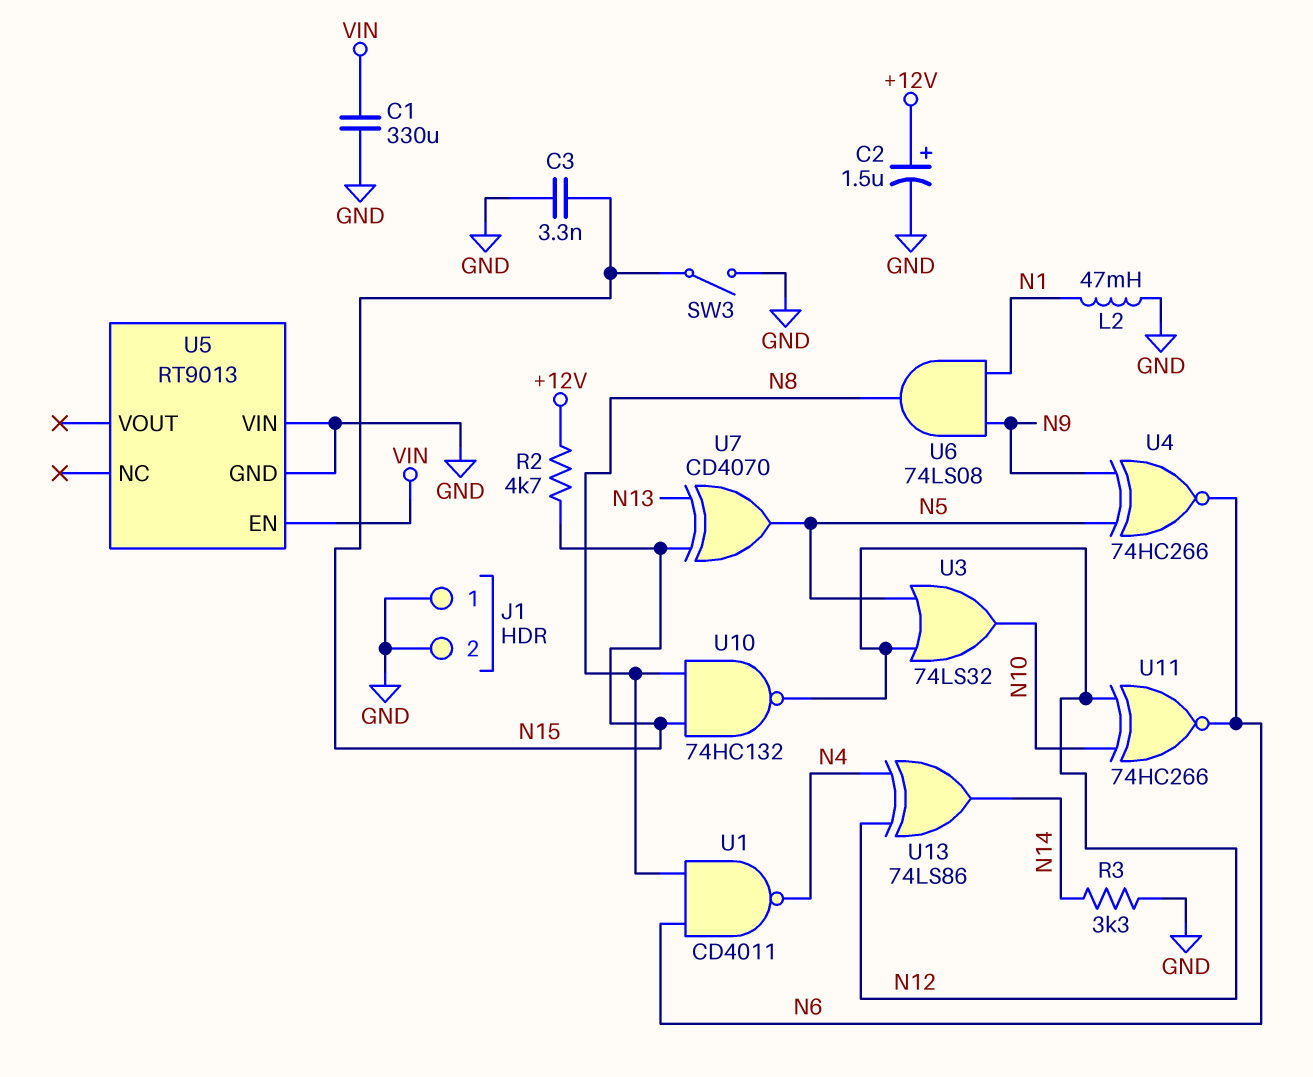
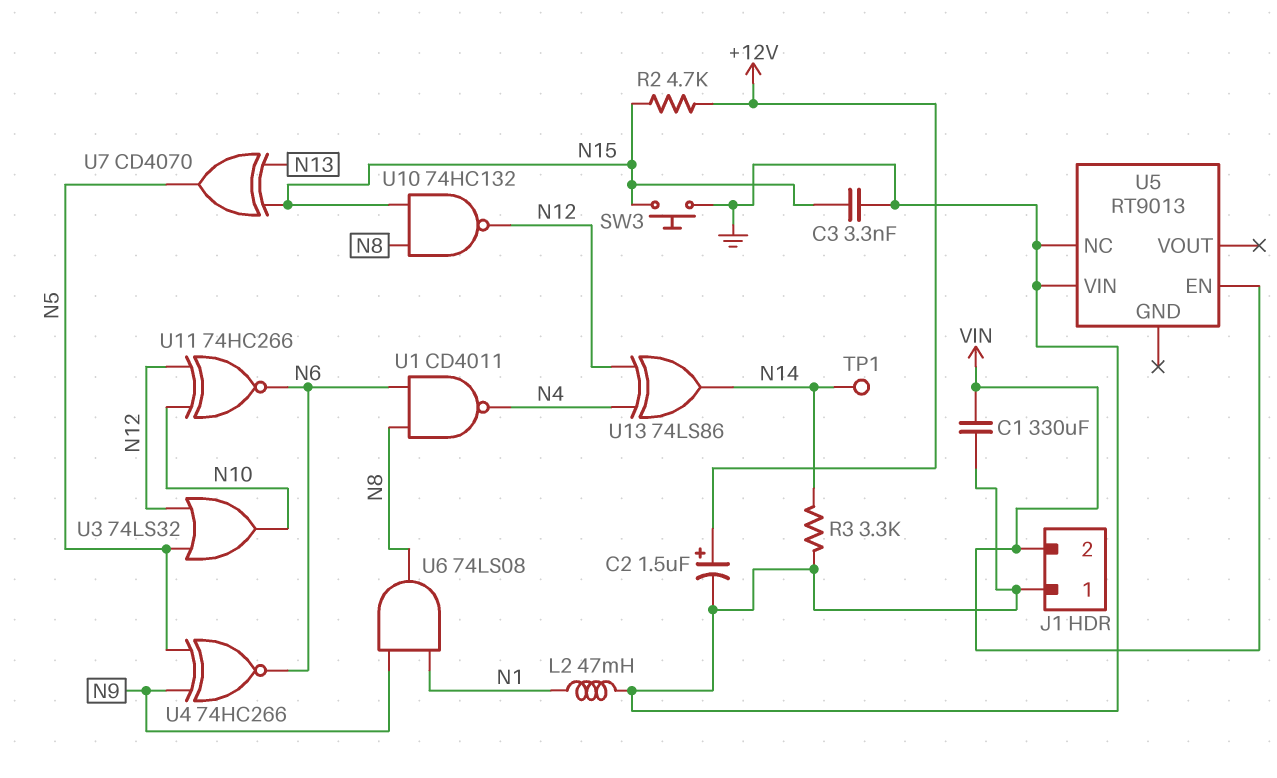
J1 pin 2: GND -> VIN
SW3: switch (GND, N15) -> button (GND, N15)
TP1: none -> test point (N14)
U5 pin GND: GND -> none
U5 pin NC: none -> GND

